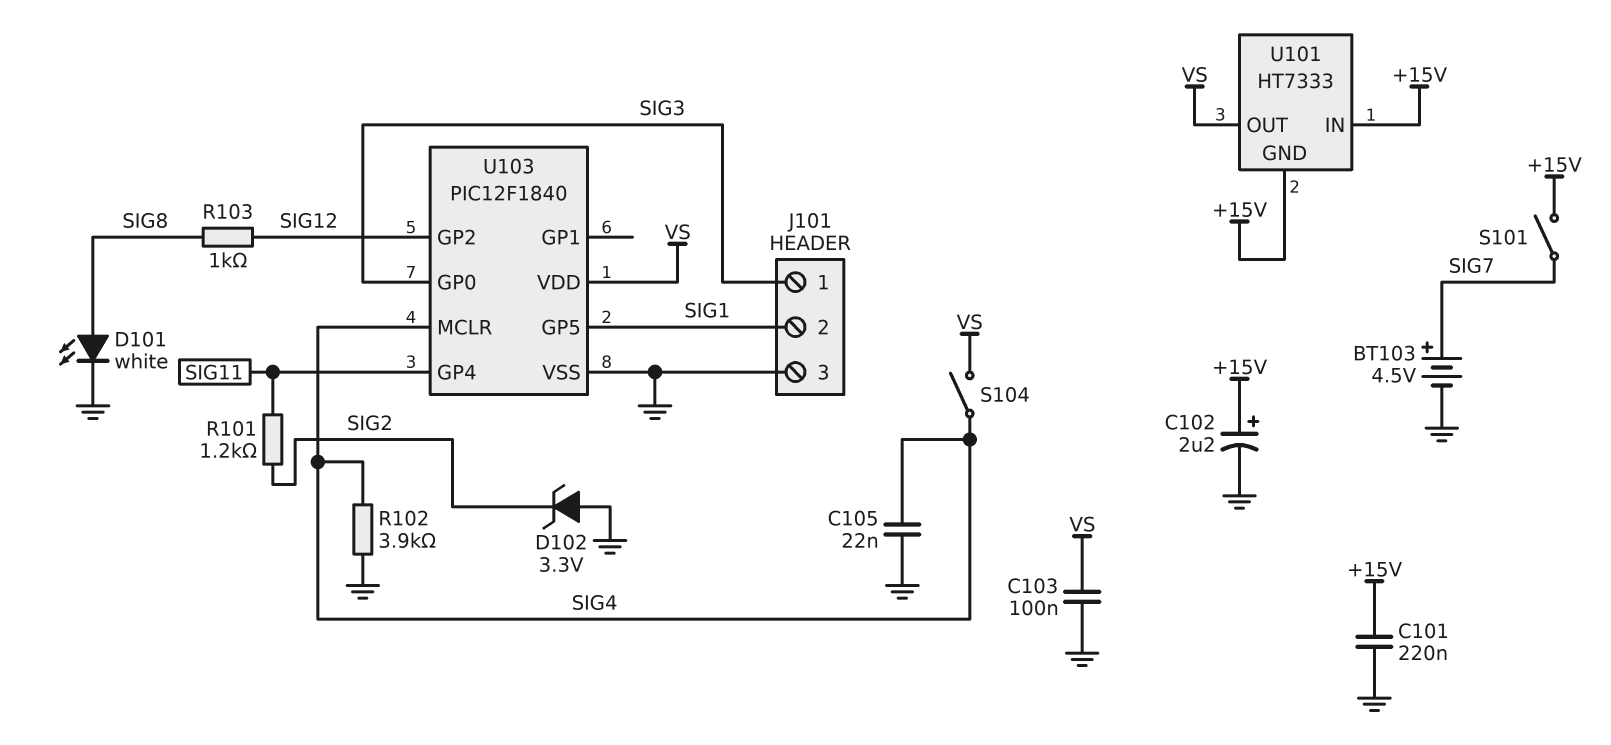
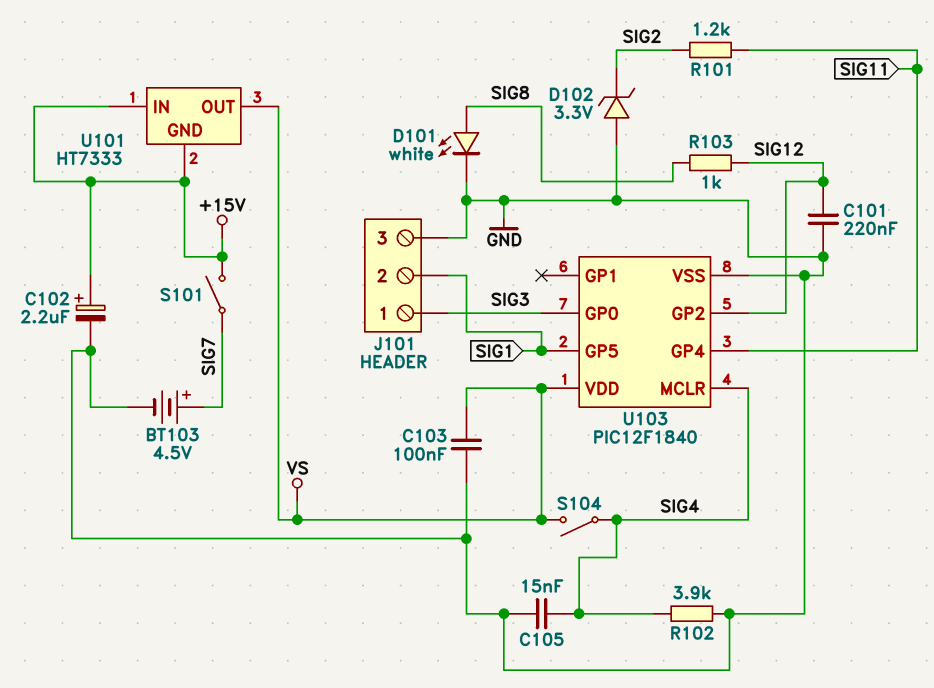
C101: 220nF (+15V, GND) -> 220nF (GND, SIG12)
C105: 22nF (GND, SIG4) -> 15nF (GND, SIG4)

